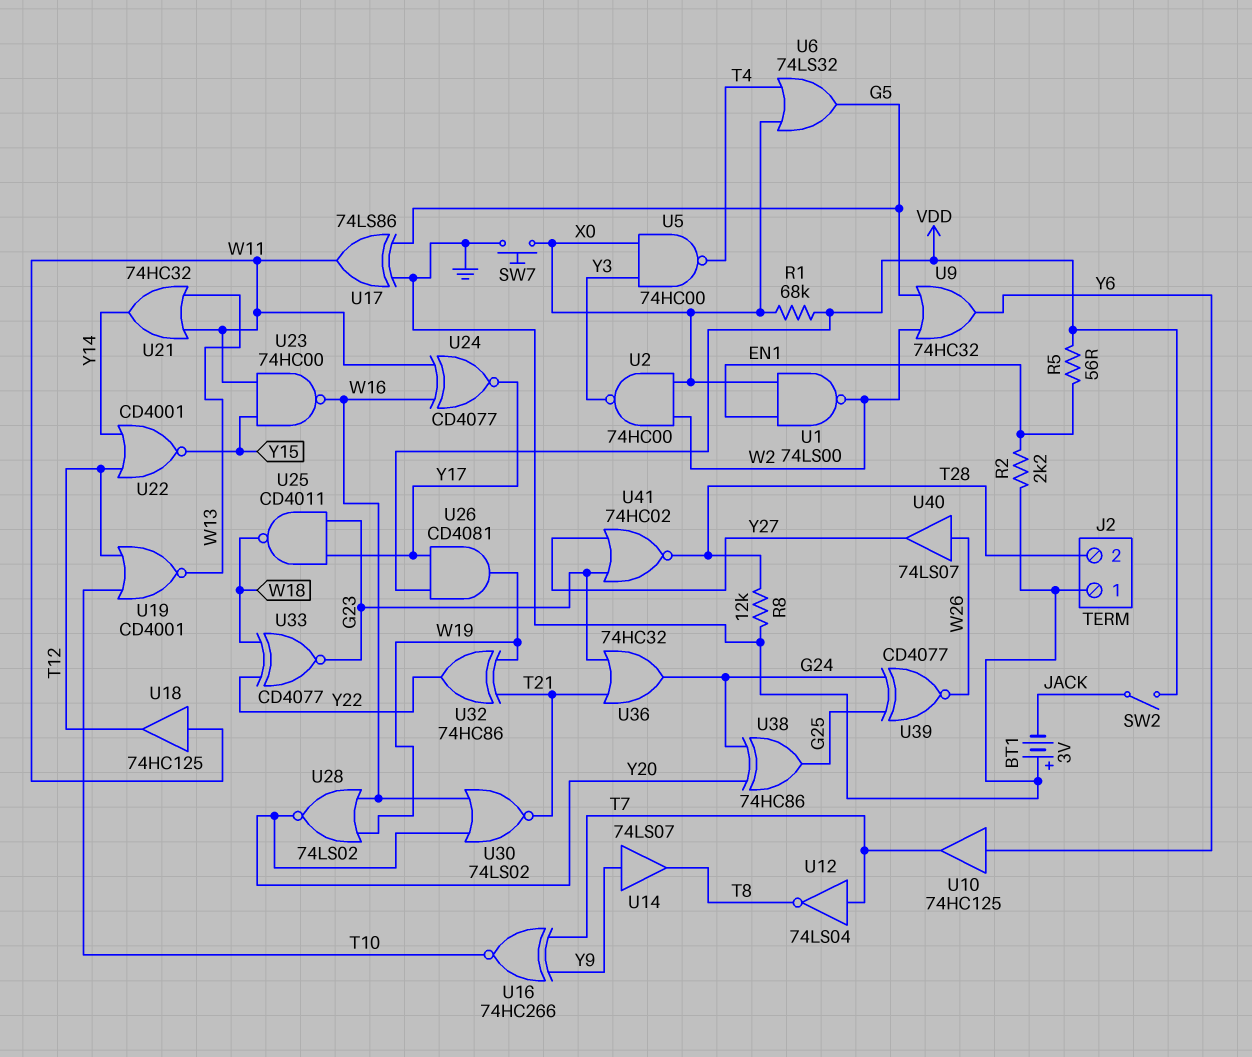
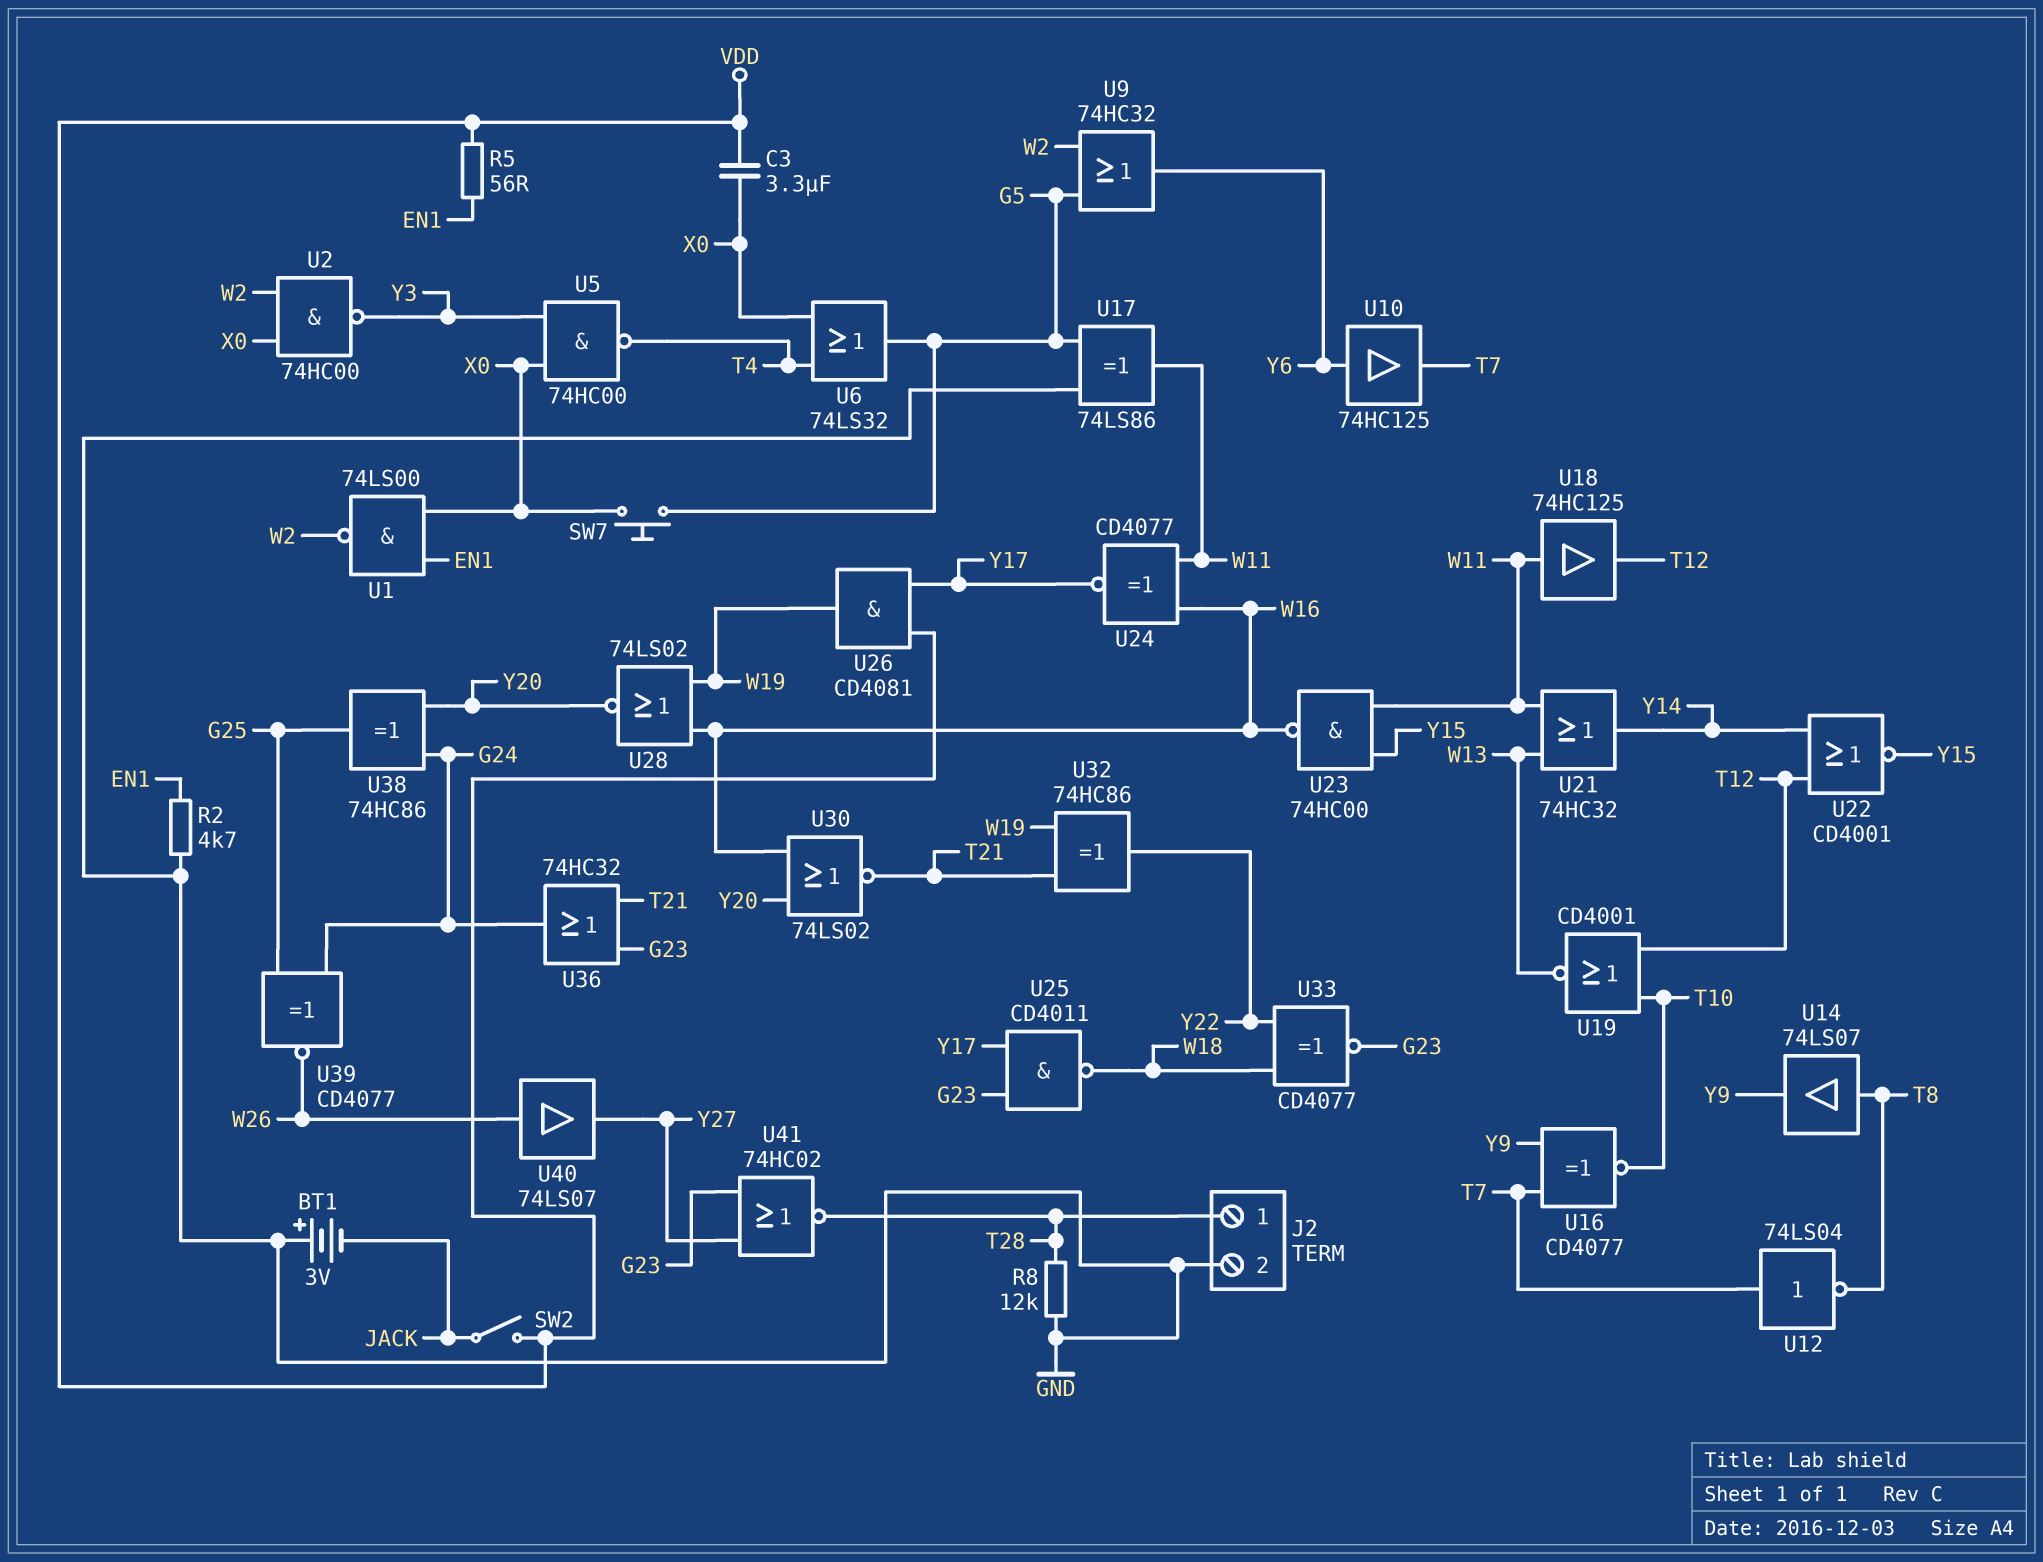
C3: none -> 3.3uF (VDD, X0)
J2 pin 1: GND -> T28
J2 pin 2: T28 -> GND
R1: 68k (VDD, X0) -> none
R2: 2.2k (EN1, GND) -> 4.7k (EN1, GND)
SW7: button (GND, X0) -> button (G5, X0)
U14: buffer 74LS07 (in Y9, out T8) -> buffer 74LS07 (in T8, out Y9)
U16: XNOR 74HC266 (in T7, in Y9, out T10) -> XNOR CD4077 (in T7, in Y9, out T10)

